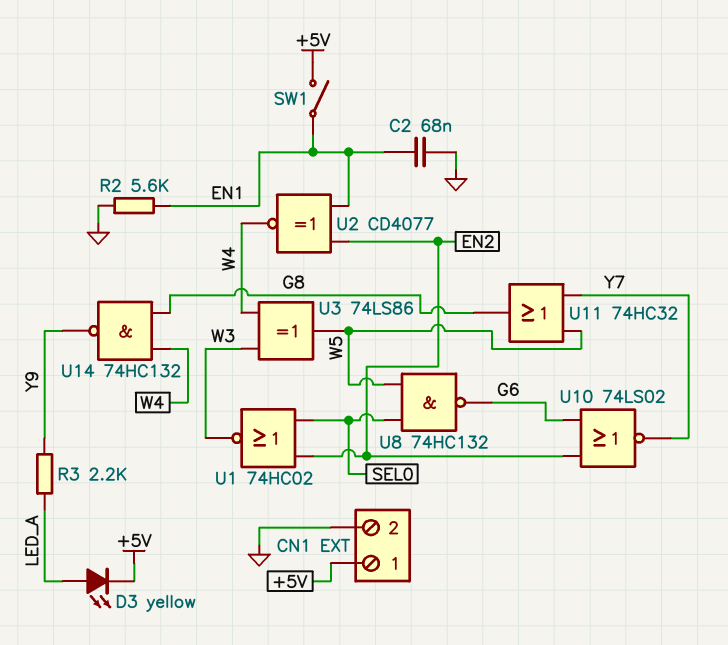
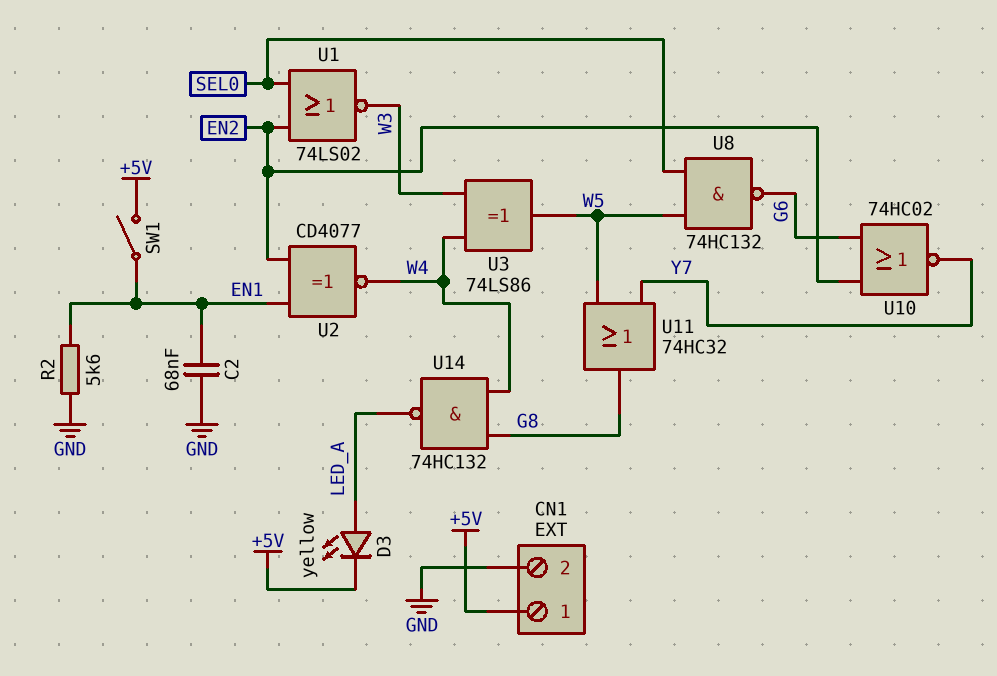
R3: 2.2k (LED_A, Y9) -> none
U1: NOR 74HC02 (in EN2, in SEL0, out W3) -> NOR 74LS02 (in EN2, in SEL0, out W3)
U10: NOR 74LS02 (in EN2, in G6, out Y7) -> NOR 74HC02 (in EN2, in G6, out Y7)
U14: NAND 74HC132 (in G8, in W4, out Y9) -> NAND 74HC132 (in G8, in W4, out LED_A)

